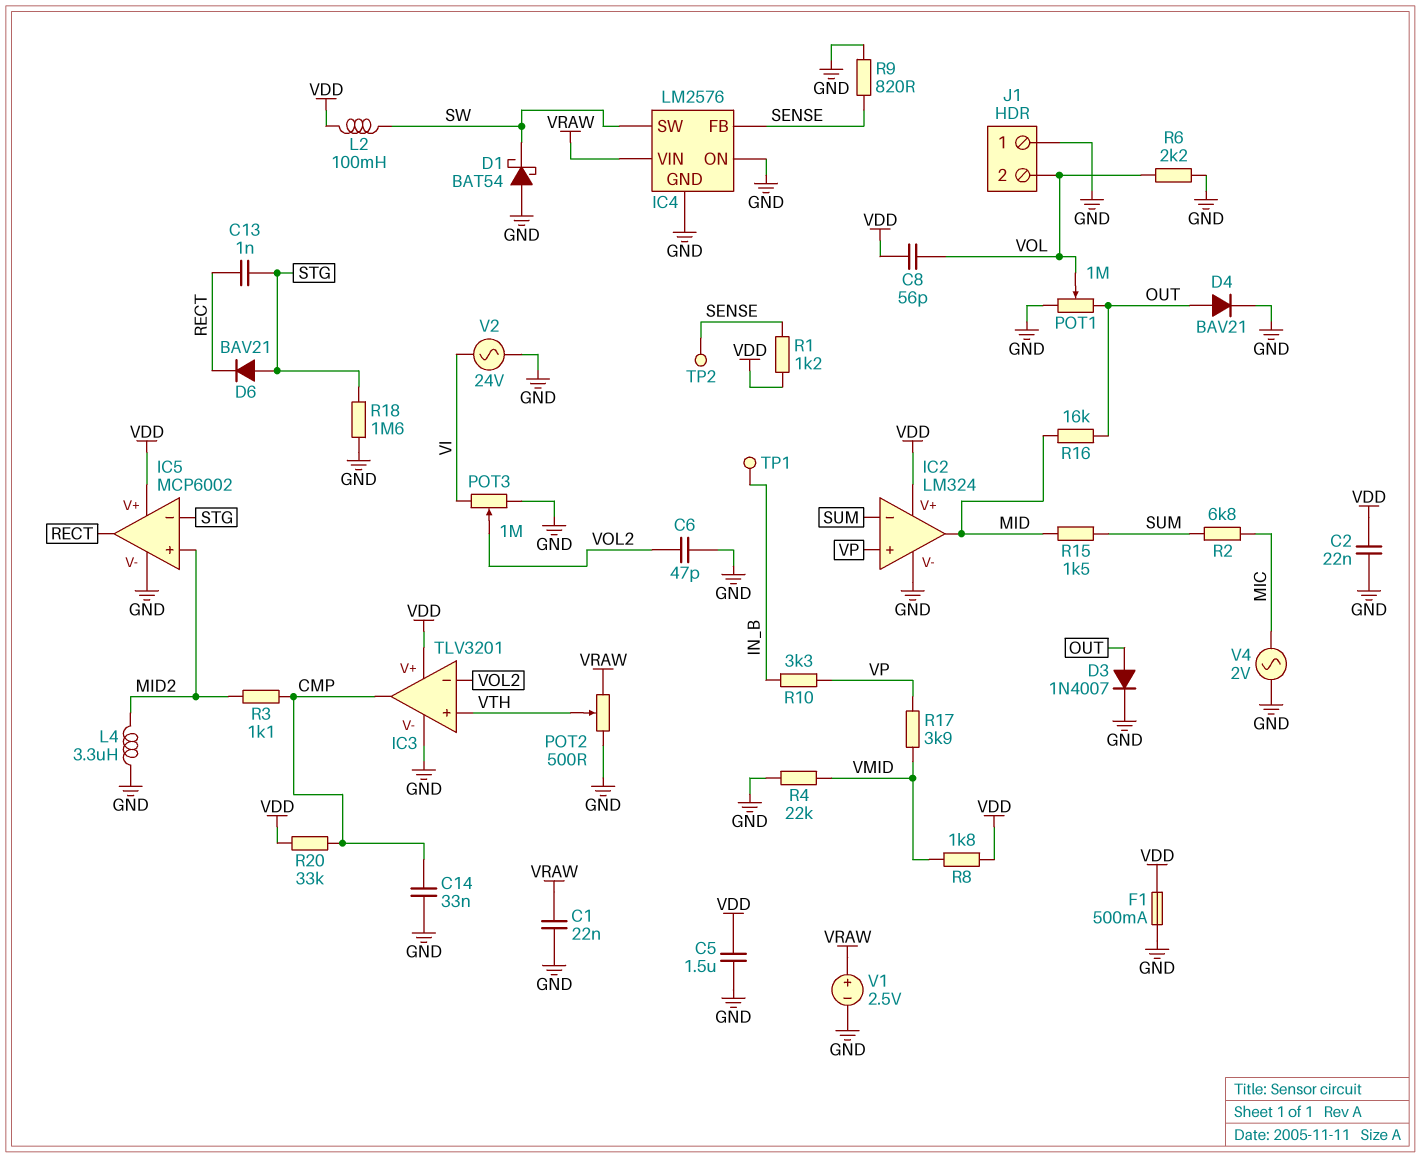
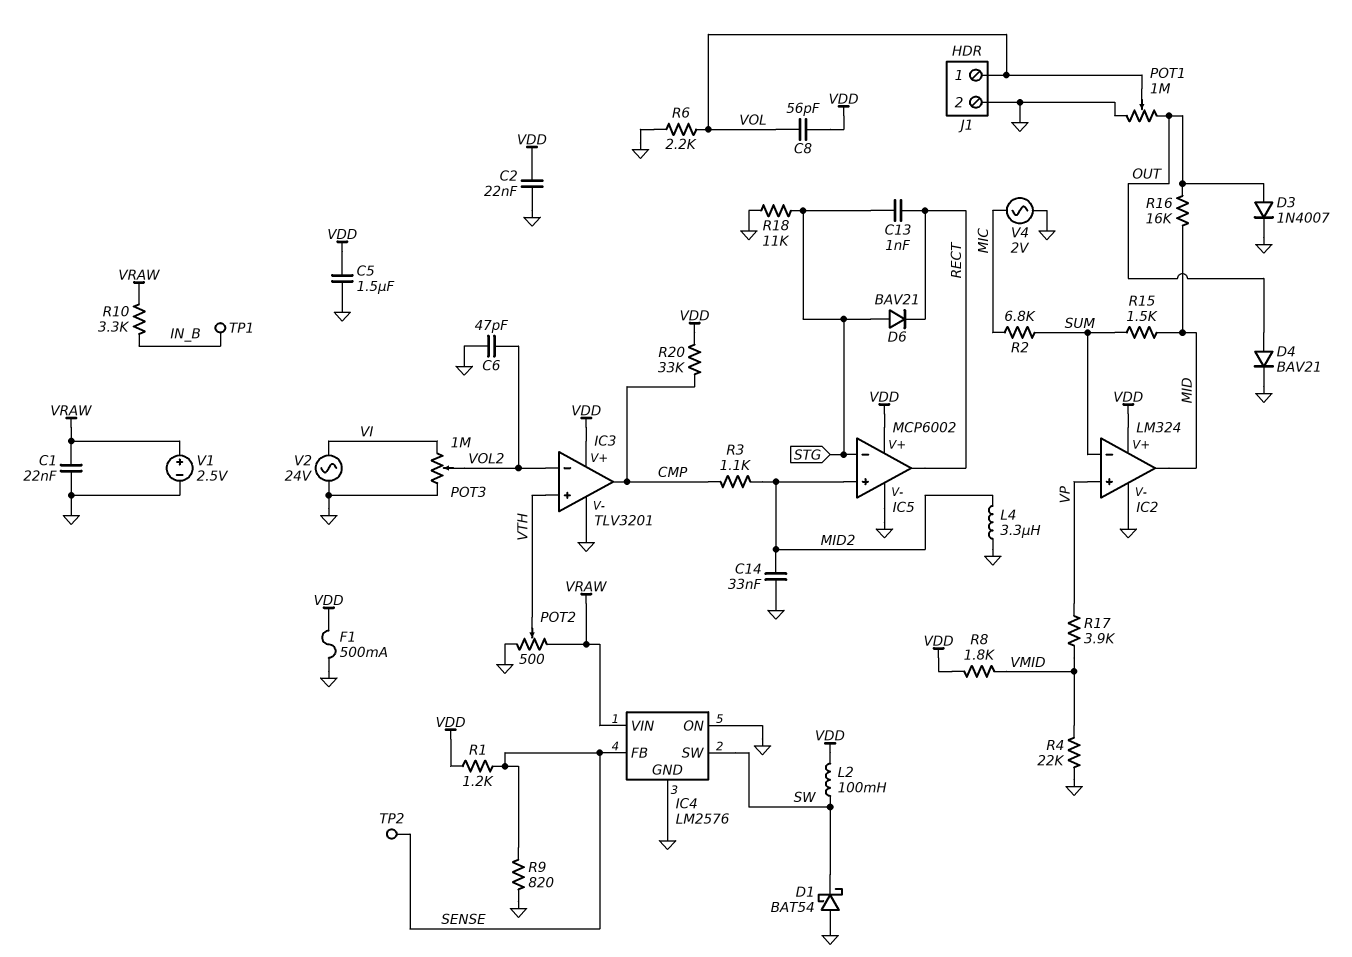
C14: 33nF (CMP, GND) -> 33nF (GND, MID2)
J1 pin 1: GND -> VOL
J1 pin 2: VOL -> GND
R10: 3.3k (IN_B, VP) -> 3.3k (IN_B, VRAW)
R18: 1.6M (GND, STG) -> 11k (GND, STG)

